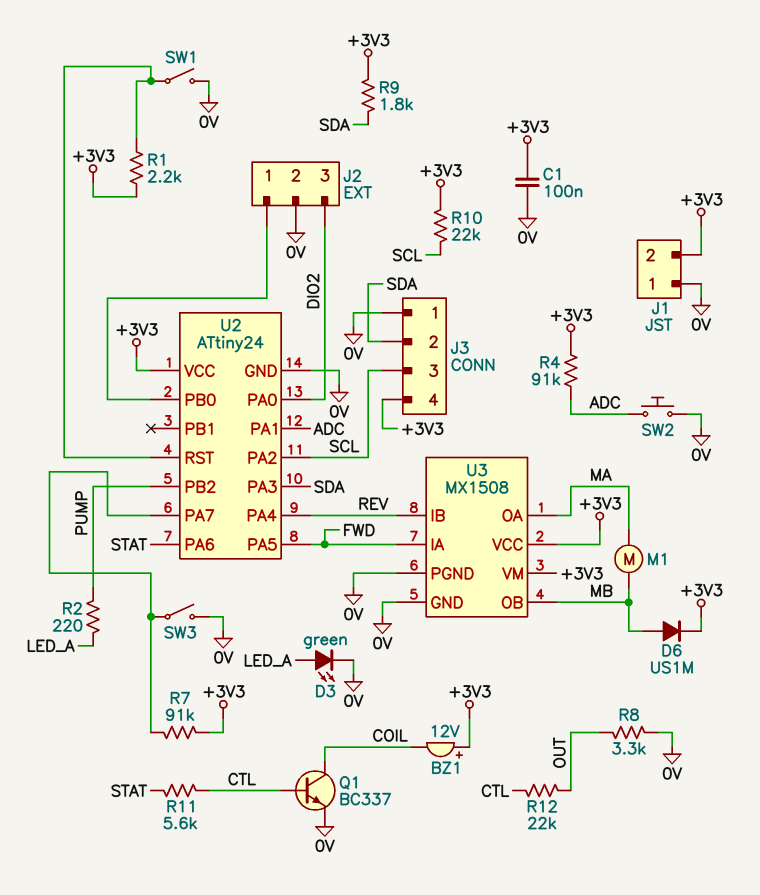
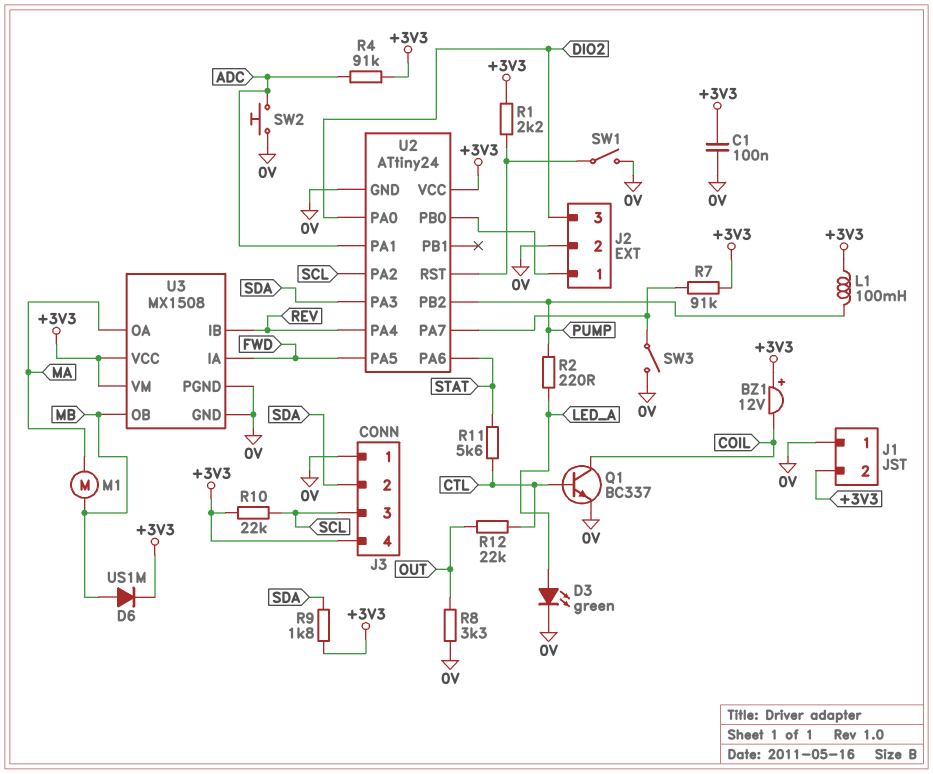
L1: none -> 100mH (+3V3, PUMP)

